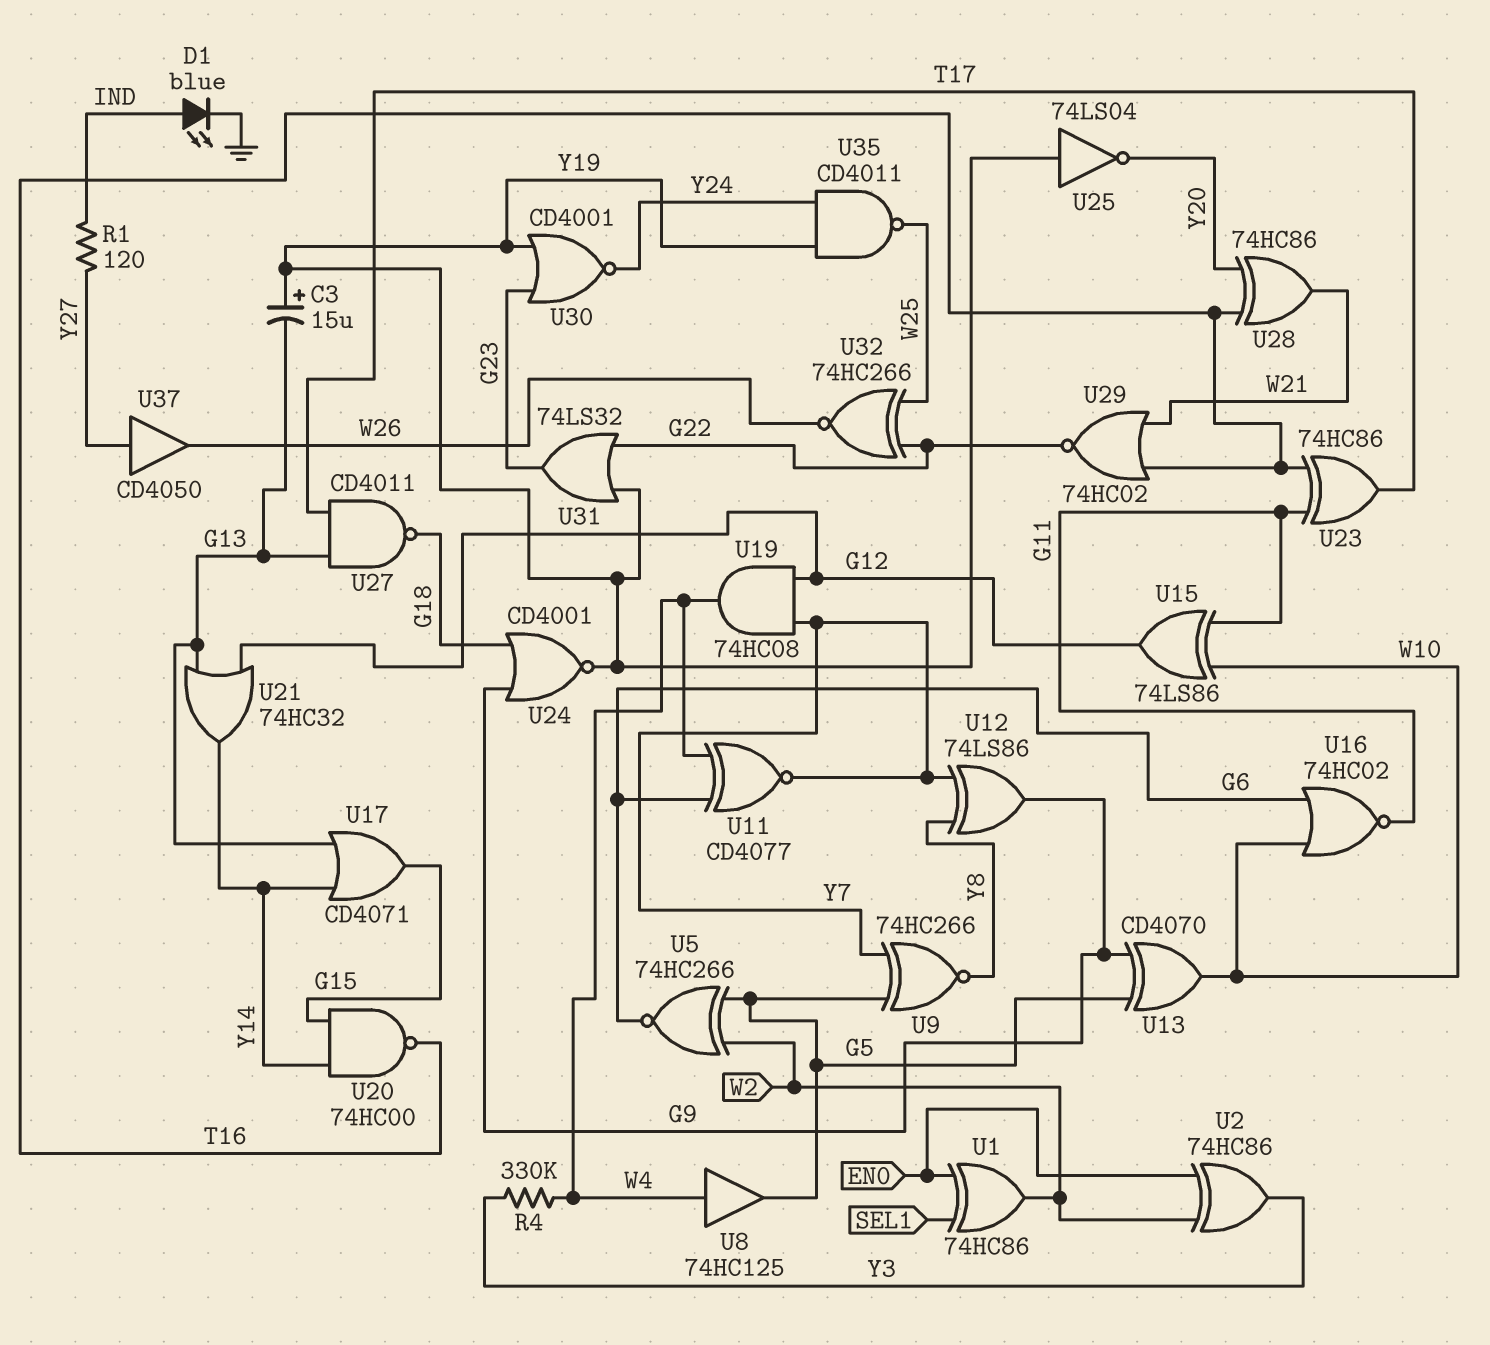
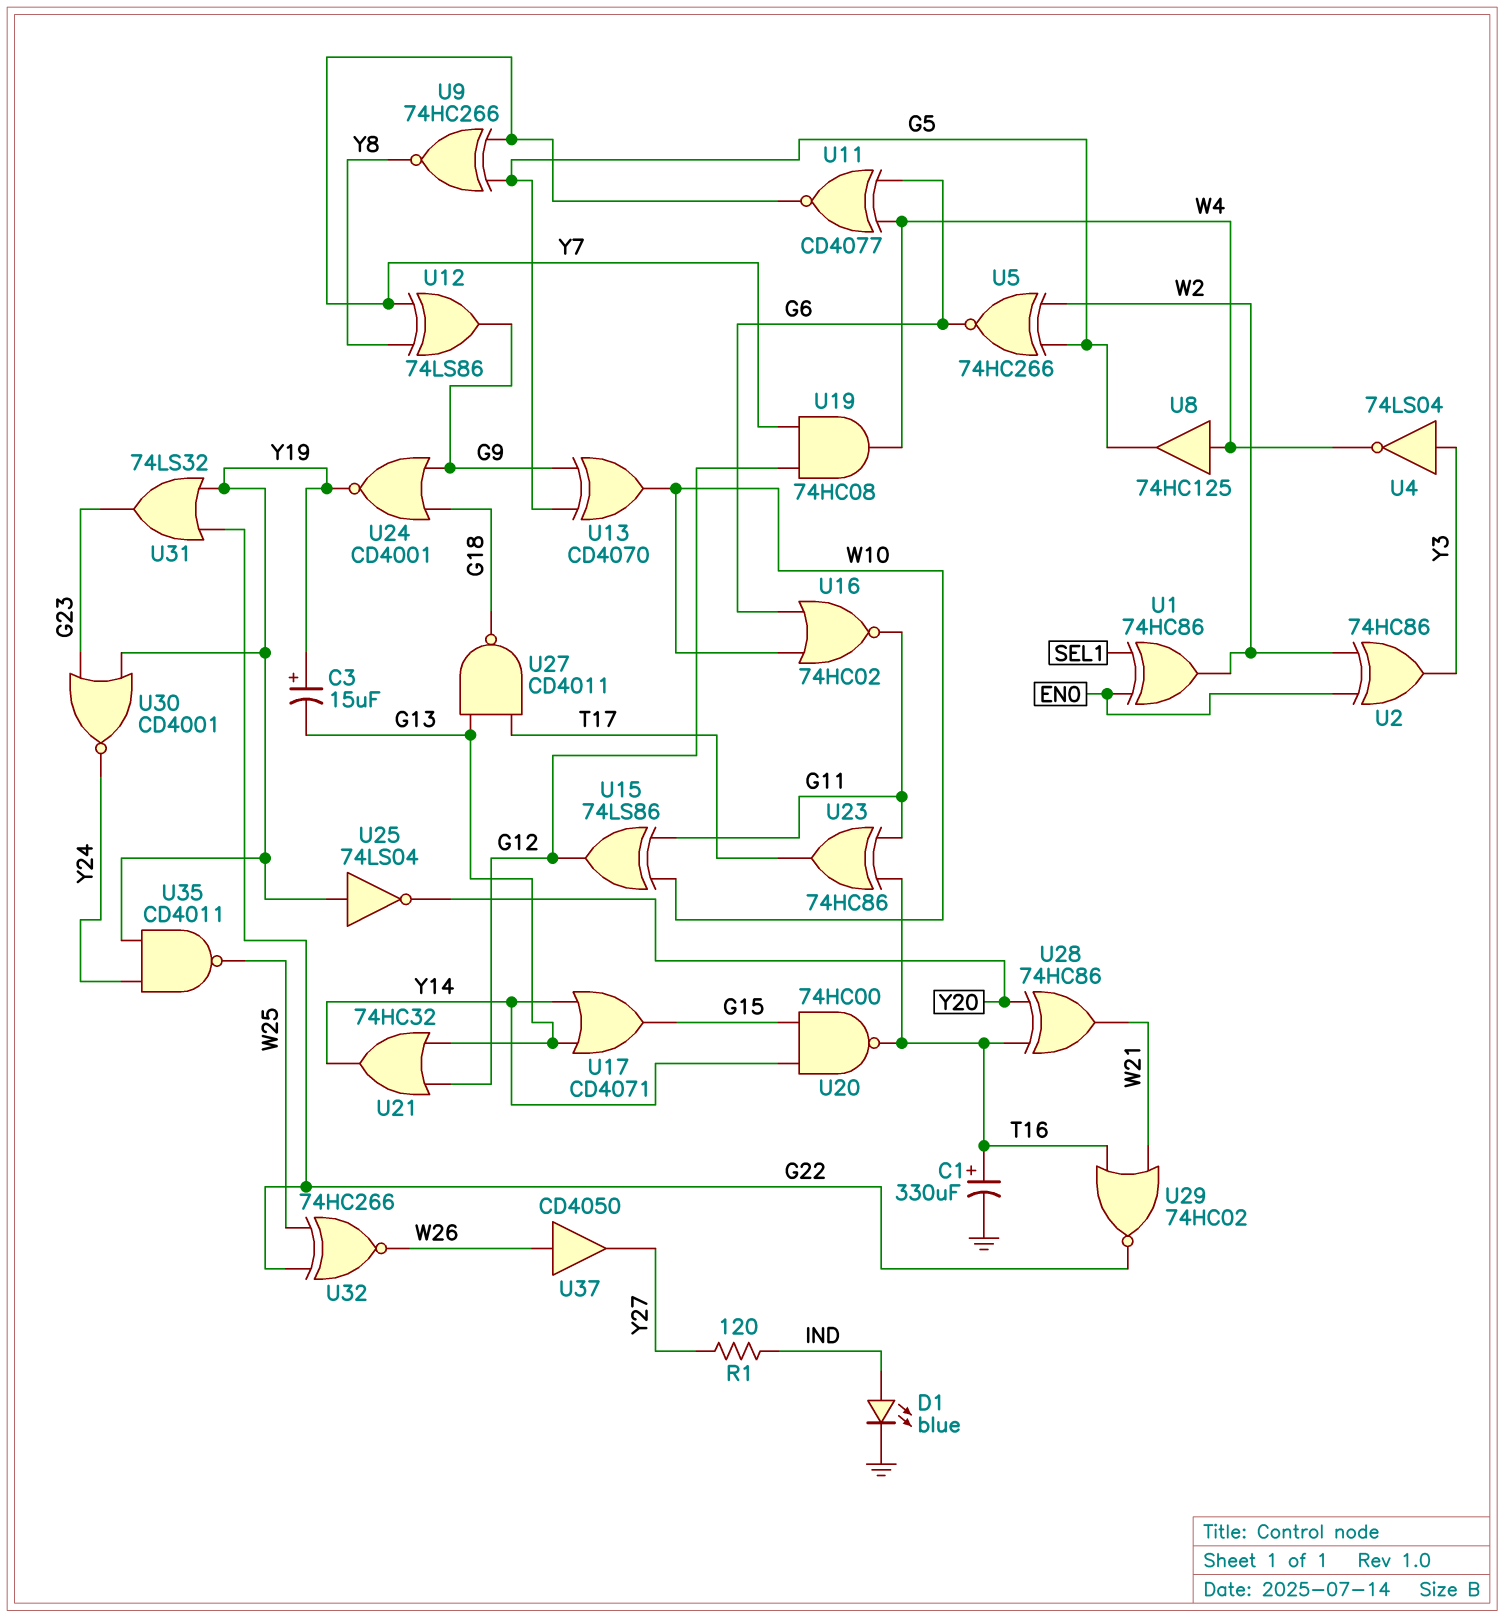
C1: none -> 330uF (plus T16, minus GND)
R4: 330k (W4, Y3) -> none
U4: none -> NOT 74LS04 (in Y3, out W4)
U37: buffer CD4050 (in Y27, out W26) -> buffer CD4050 (in W26, out Y27)

